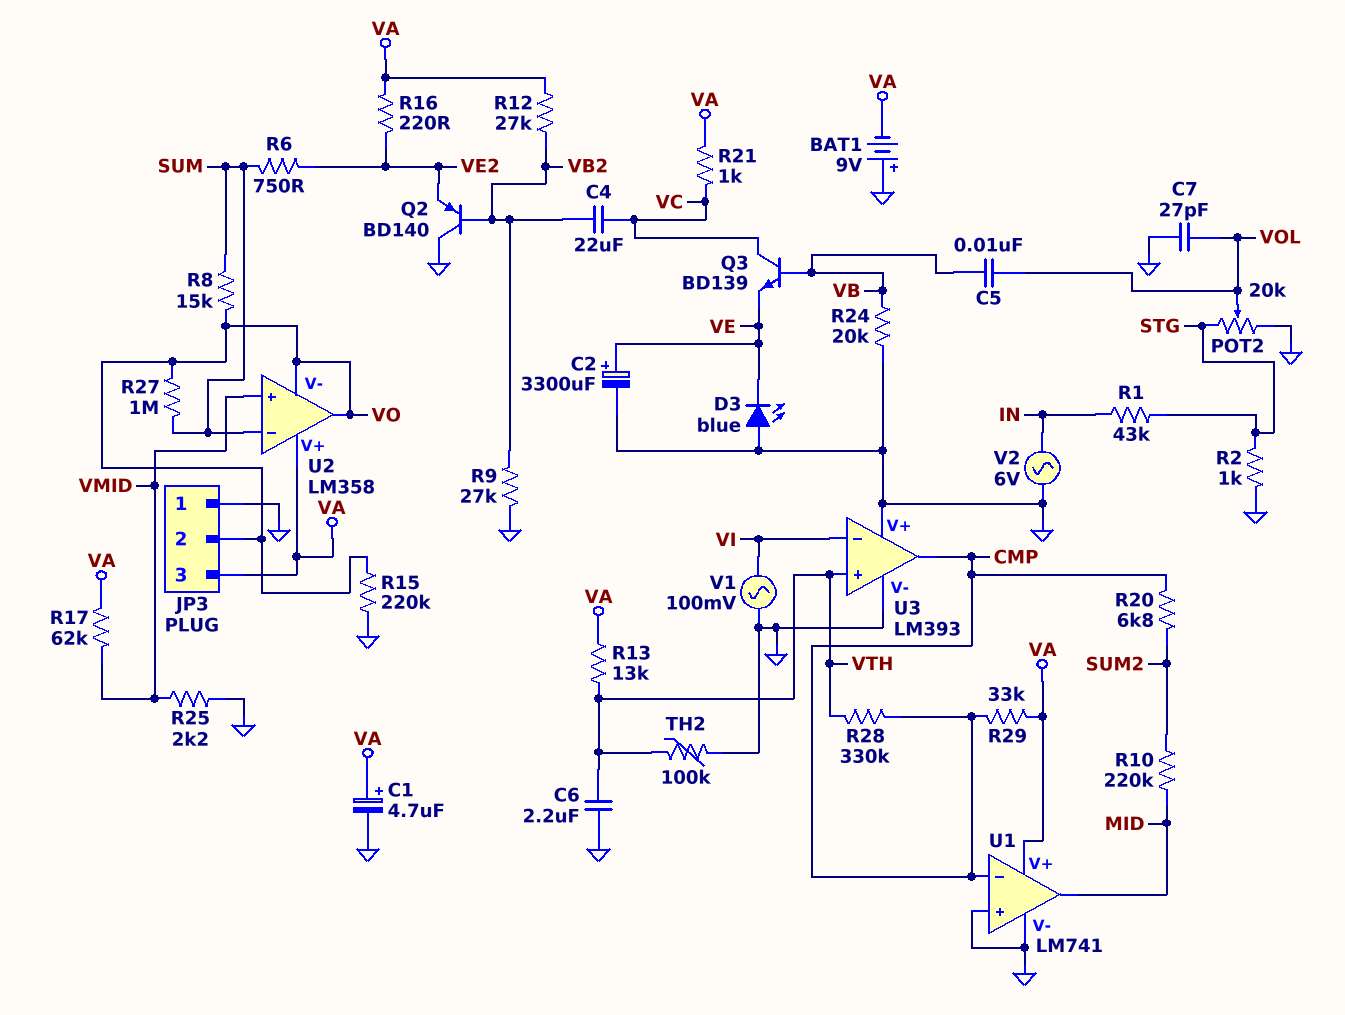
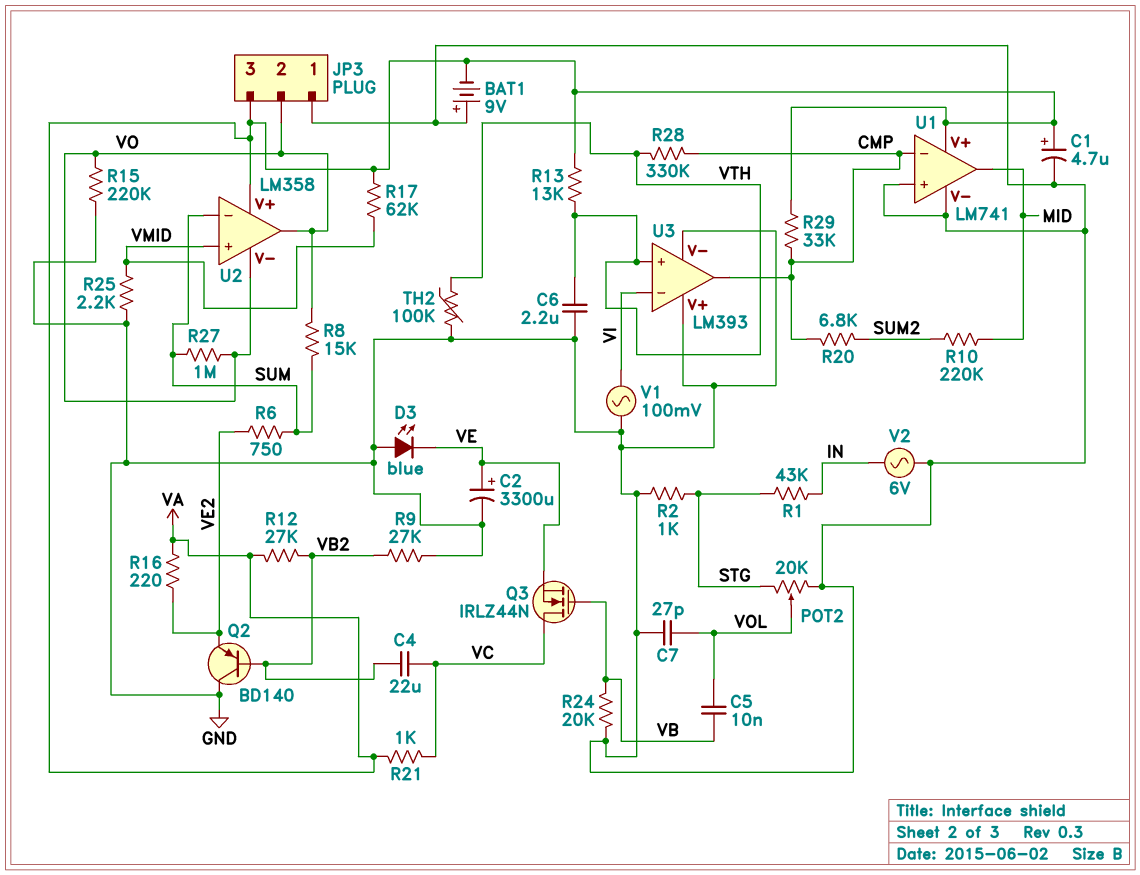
Q3: NPN BD139 (B VB, C VC, E VE) -> NMOS IRLZ44N (G VB, D VC, S VE)

